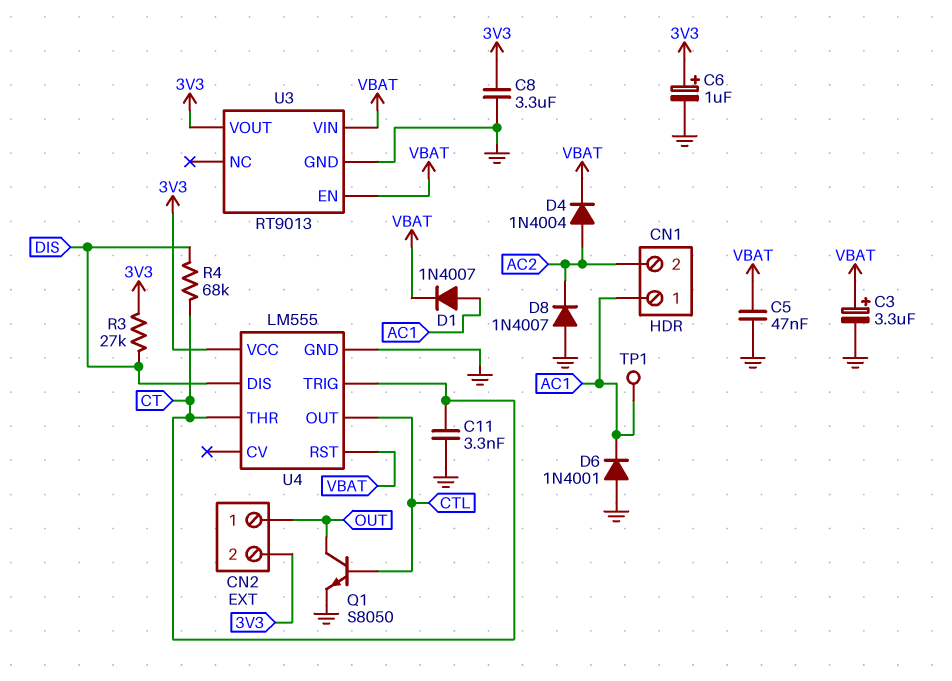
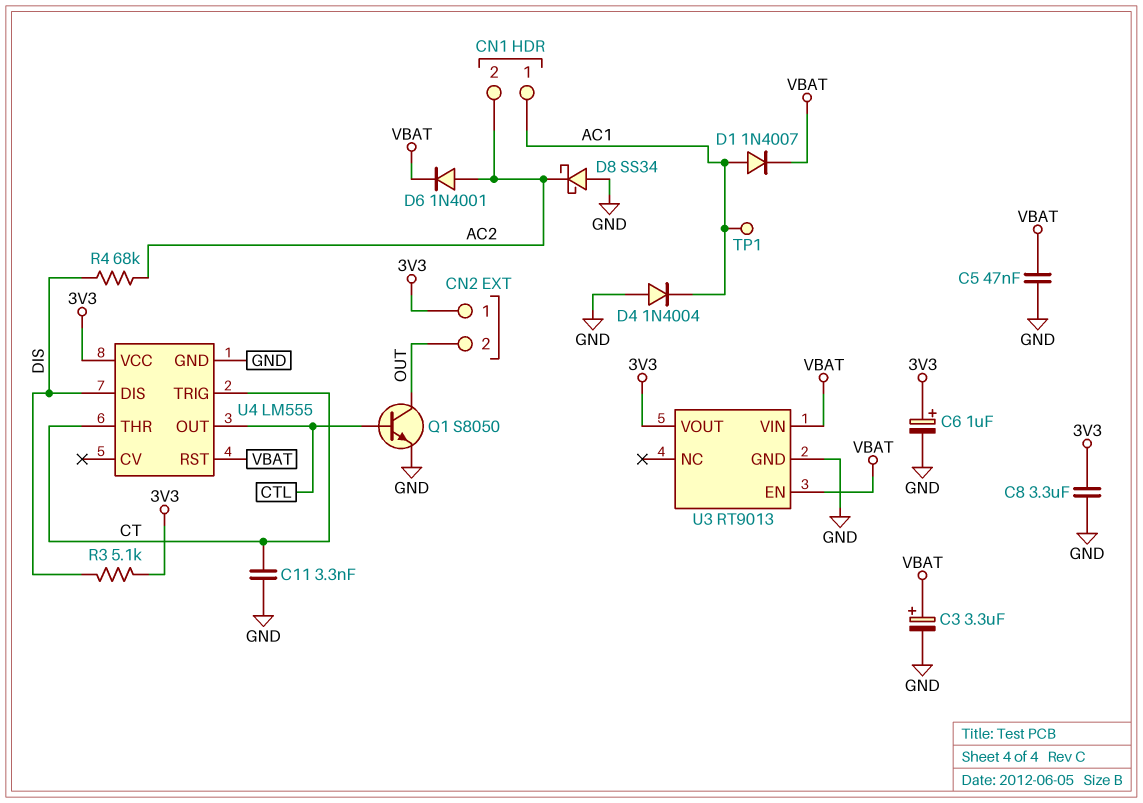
CN2 pin 1: OUT -> 3V3
CN2 pin 2: 3V3 -> OUT
D4: diode 1N4004 (A AC2, K VBAT) -> diode 1N4004 (A GND, K AC1)
D6: diode 1N4001 (A GND, K AC1) -> diode 1N4001 (A AC2, K VBAT)
D8: diode 1N4007 (A GND, K AC2) -> schottky SS34 (A GND, K AC2)
R3: 27k (3V3, DIS) -> 5.1k (3V3, DIS)
R4: 68k (CT, DIS) -> 68k (AC2, DIS)

